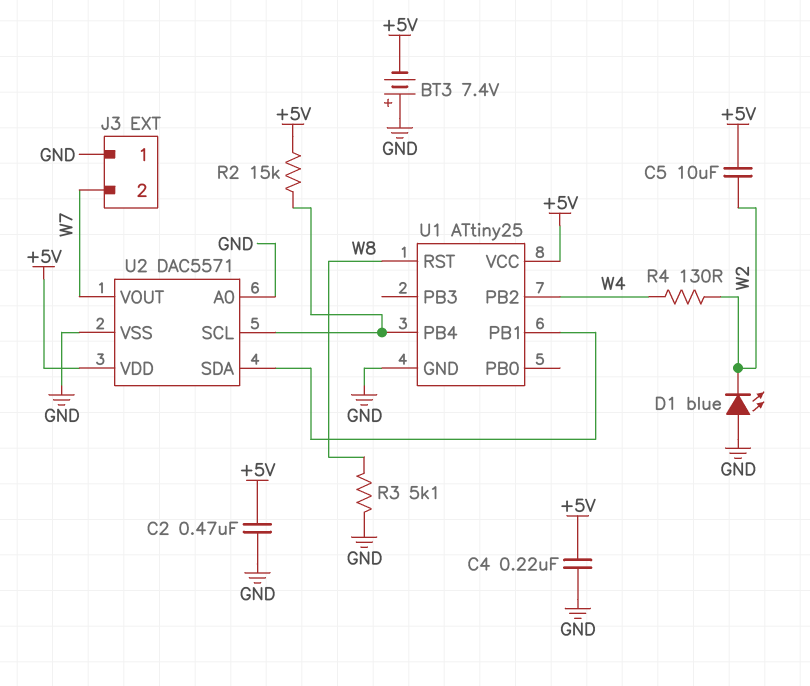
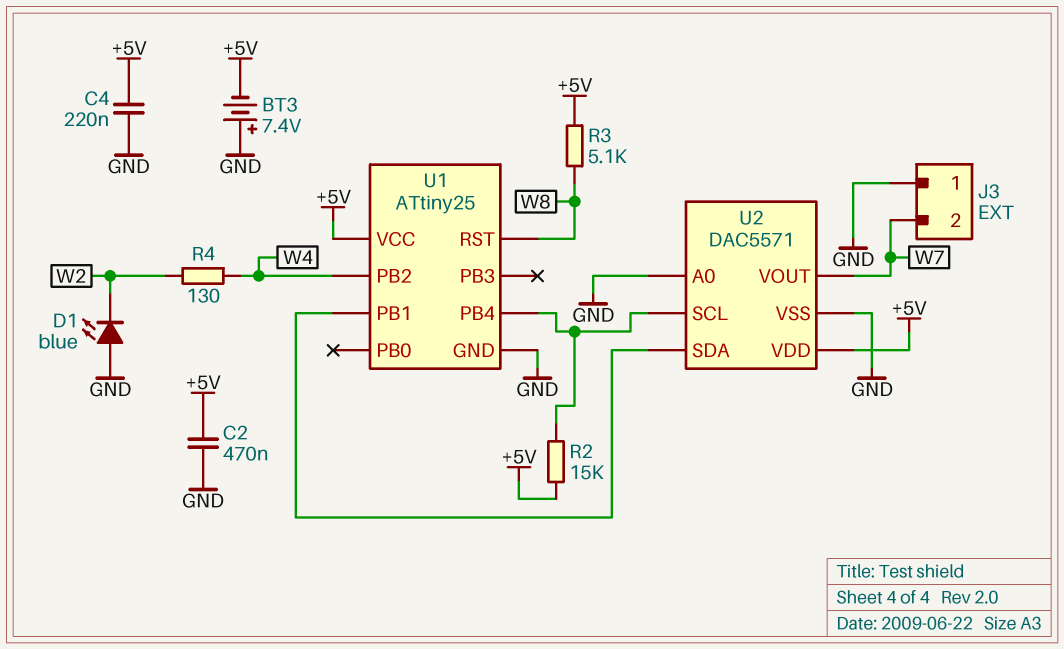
C5: 10uF (+5V, W2) -> none
R3: 5.1k (GND, W8) -> 5.1k (+5V, W8)

